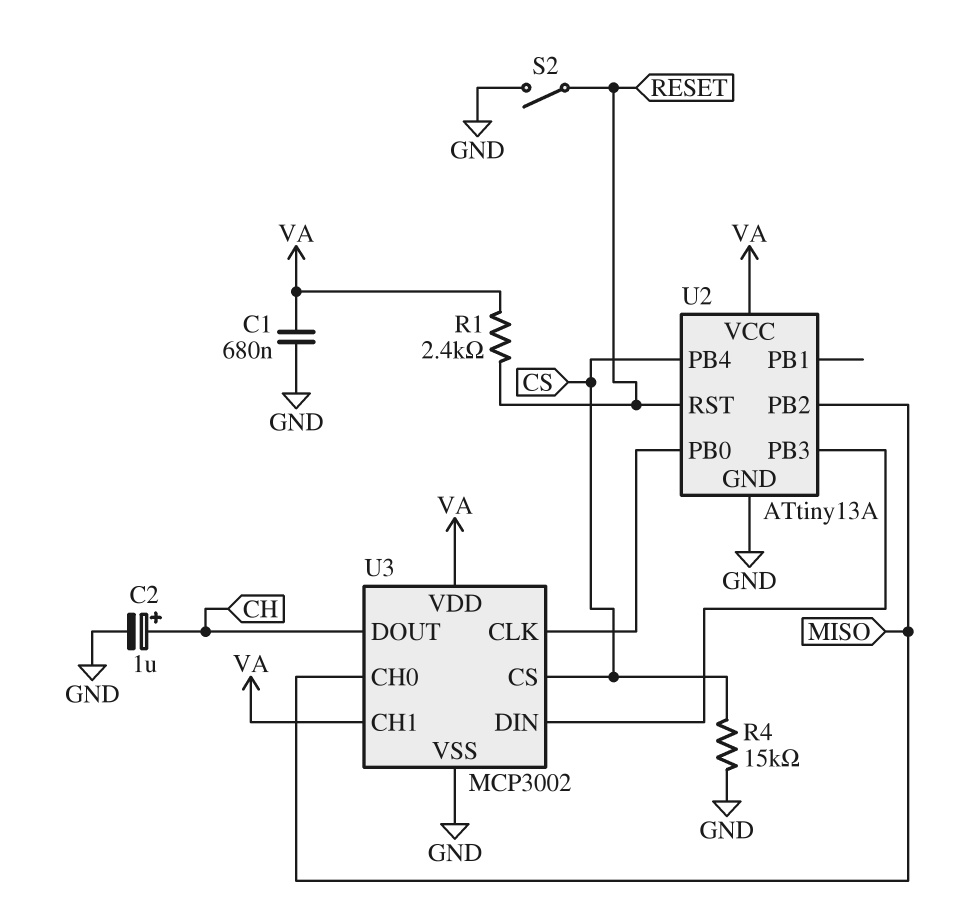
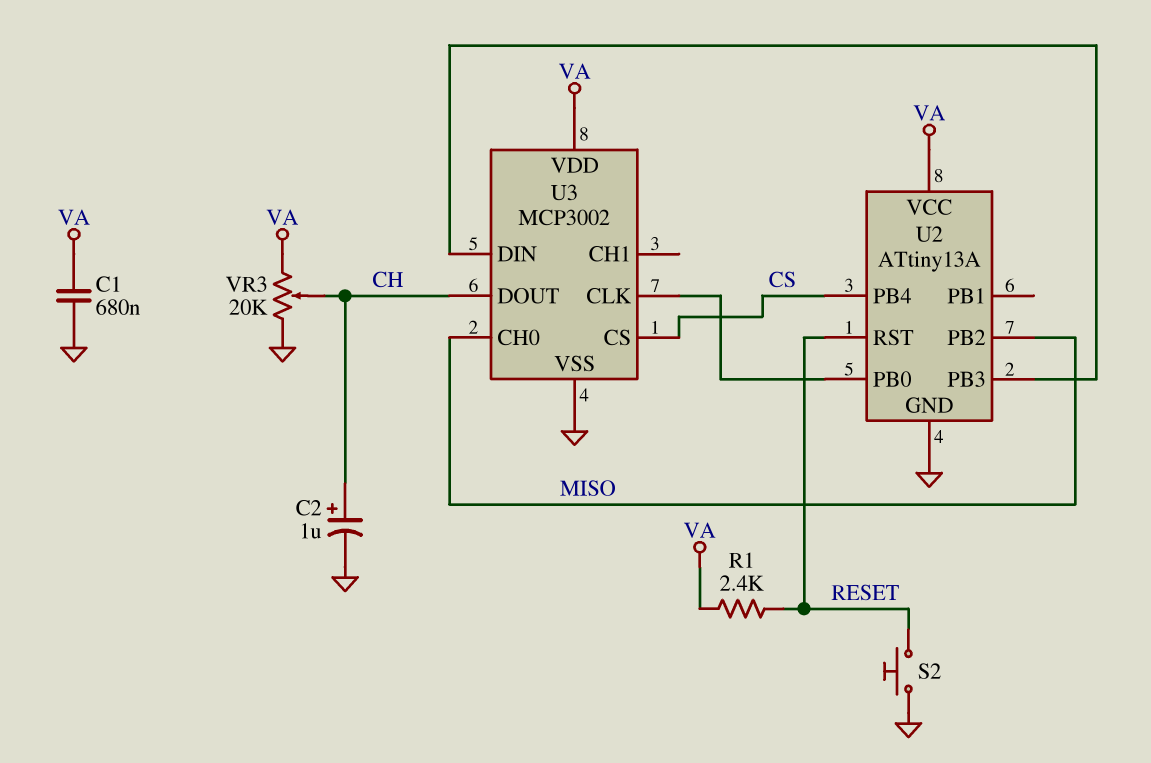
R4: 15k (CS, GND) -> none
S2: switch (GND, RESET) -> button (GND, RESET)
U3 pin CH1: VA -> none
VR3: none -> 20k (GND, VA, wiper CH)

